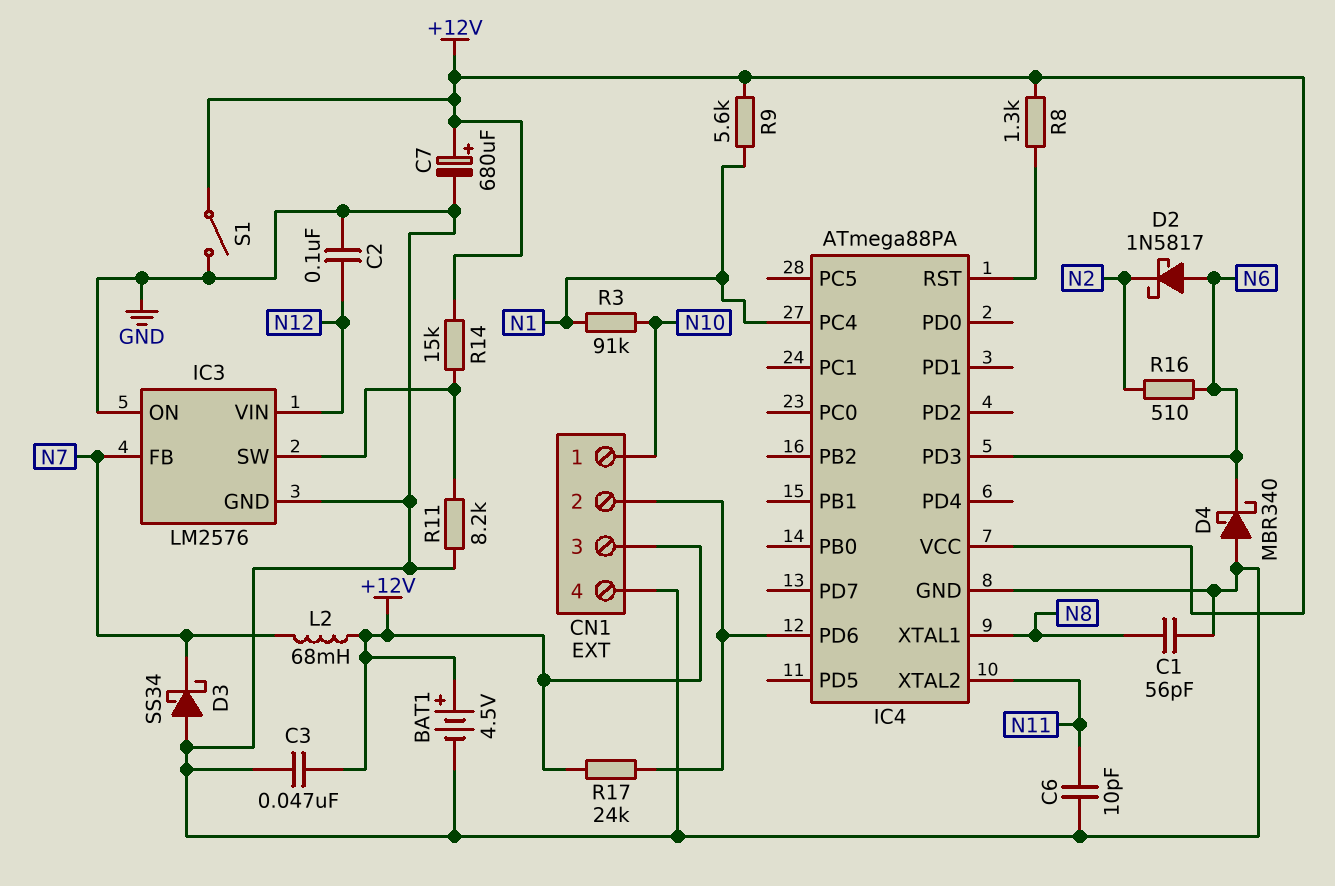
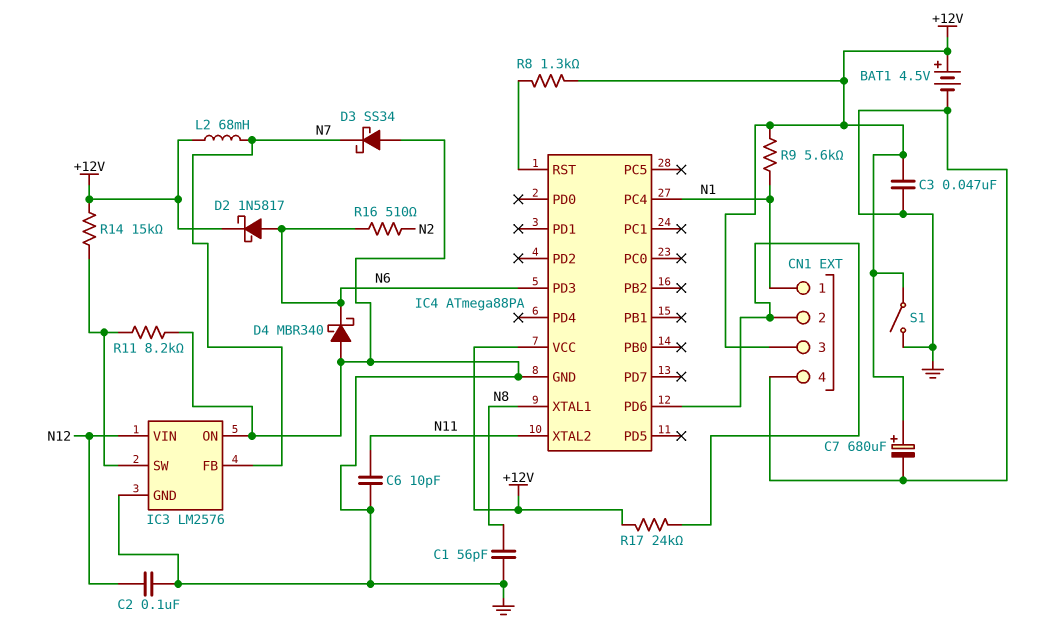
CN1 pin 1: N10 -> N1
D2: schottky 1N5817 (A N6, K N2) -> schottky 1N5817 (A N6, K +12V)
R3: 91k (N1, N10) -> none

